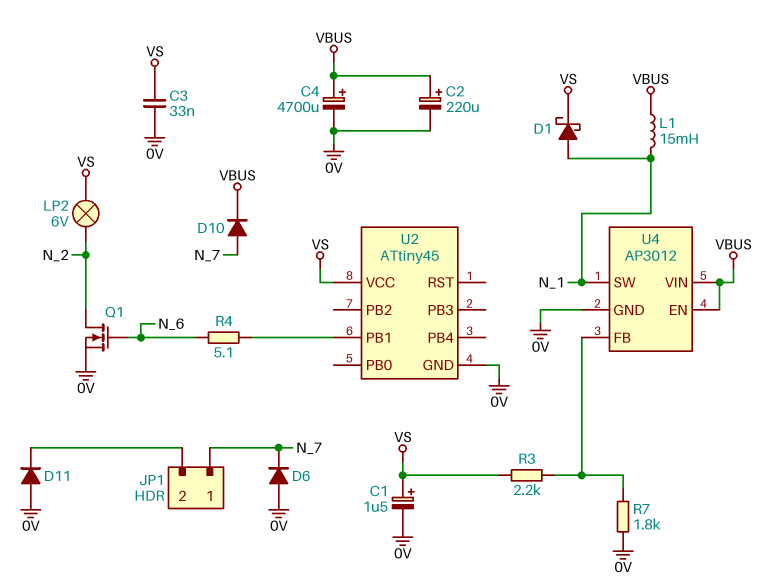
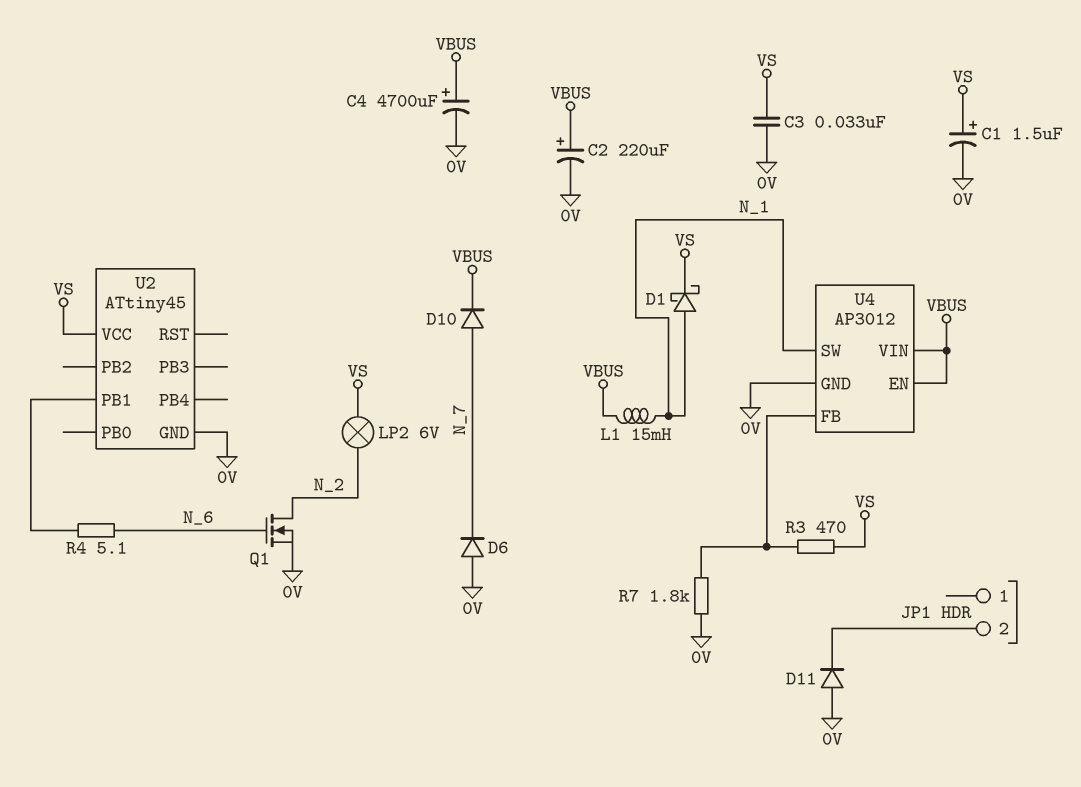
JP1 pin 1: N_7 -> none
R3: 2.2k (U4/FB, VS) -> 470 (U4/FB, VS)

